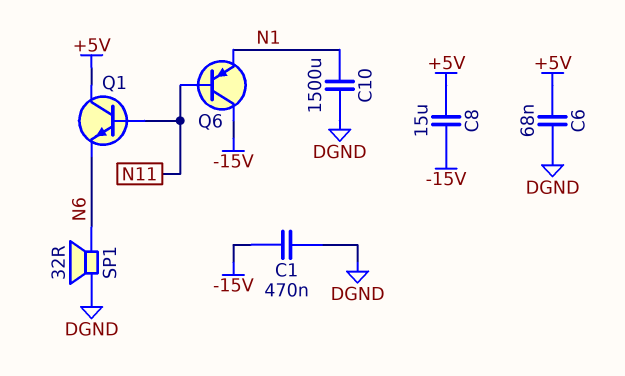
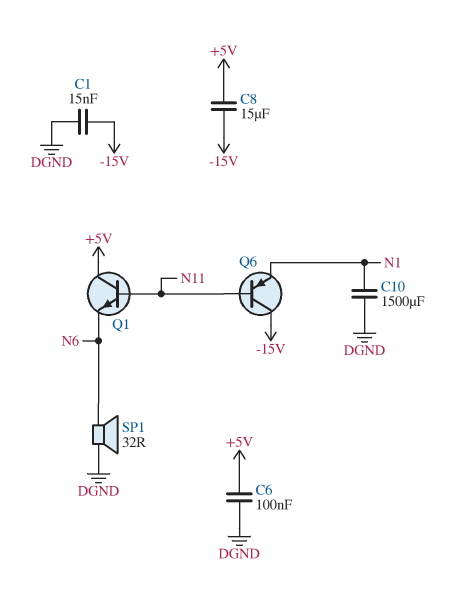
C1: 470nF (-15V, DGND) -> 15nF (-15V, DGND)
C6: 68nF (+5V, DGND) -> 100nF (+5V, DGND)

